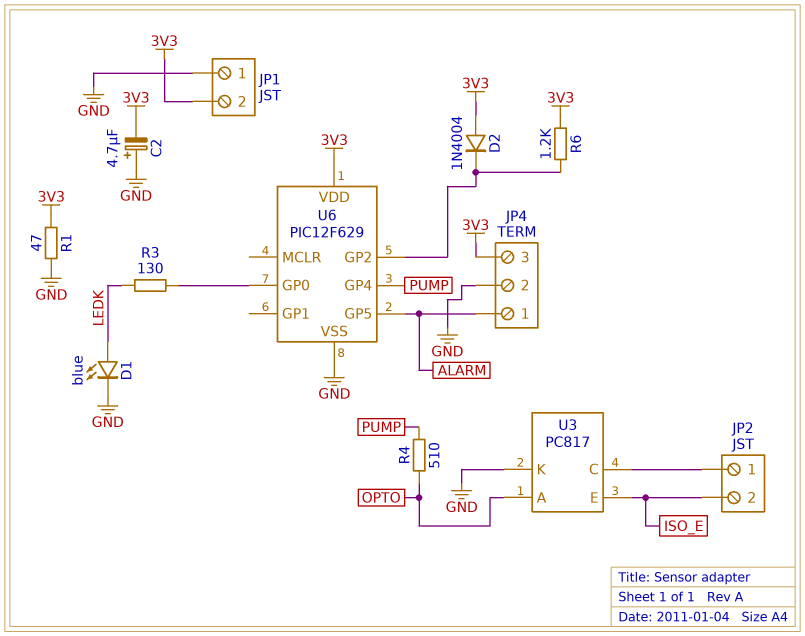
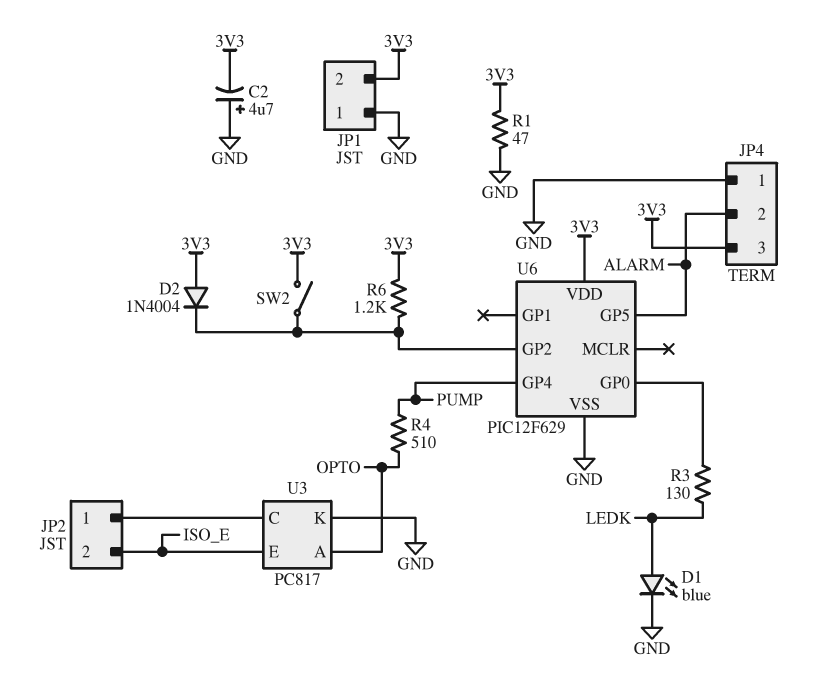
JP4 pin 1: ALARM -> GND
JP4 pin 2: GND -> ALARM
SW2: none -> switch (3V3, U6/GP2)

